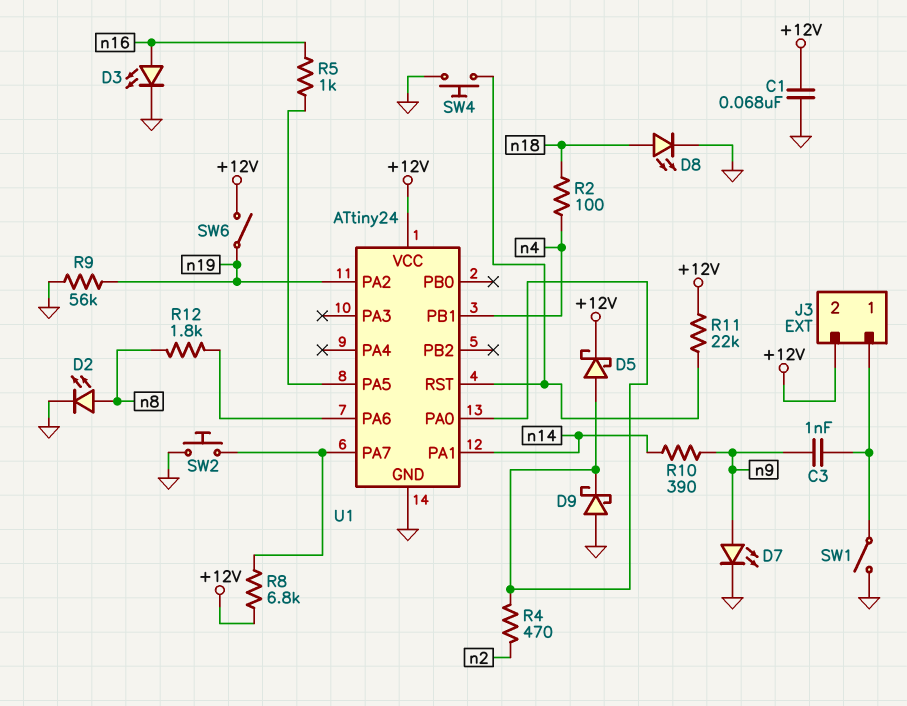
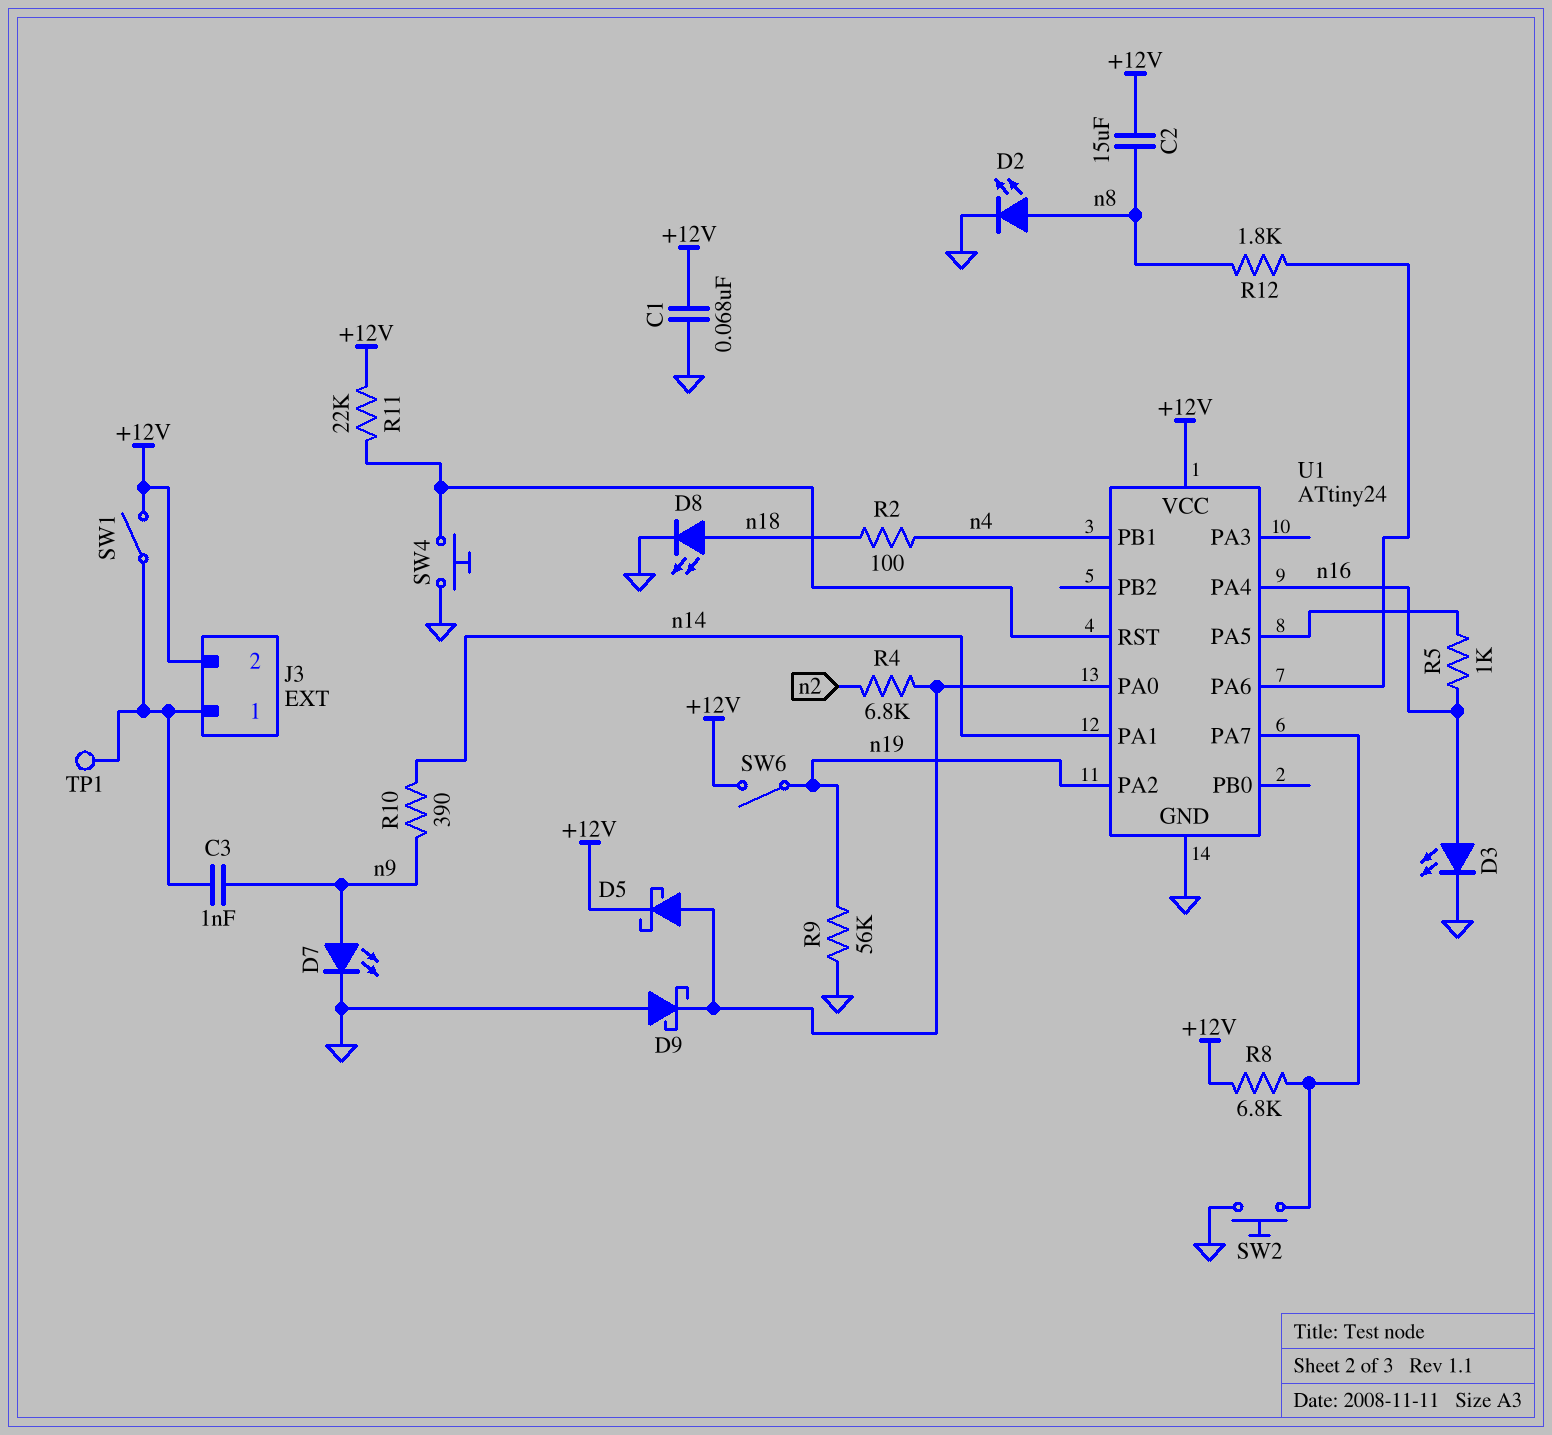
C2: none -> 15uF (+12V, n8)
R4: 470 (U1/PA0, n2) -> 6.8k (U1/PA0, n2)
SW1: switch (GND, J3/1) -> switch (+12V, J3/1)
TP1: none -> test point (J3/1)
U1 pin PA4: none -> n16

